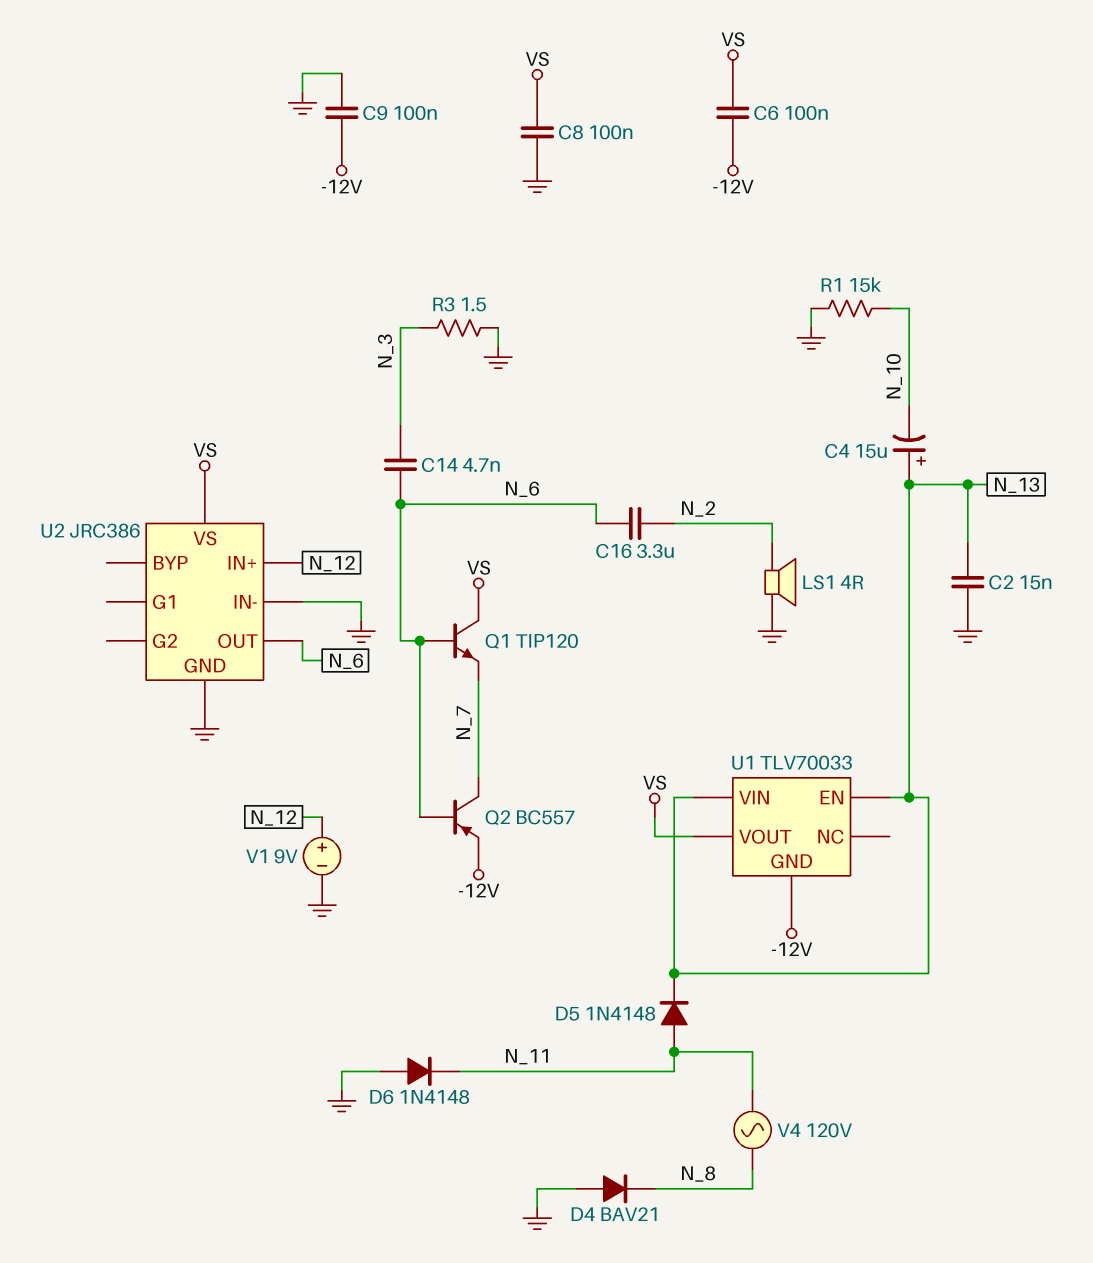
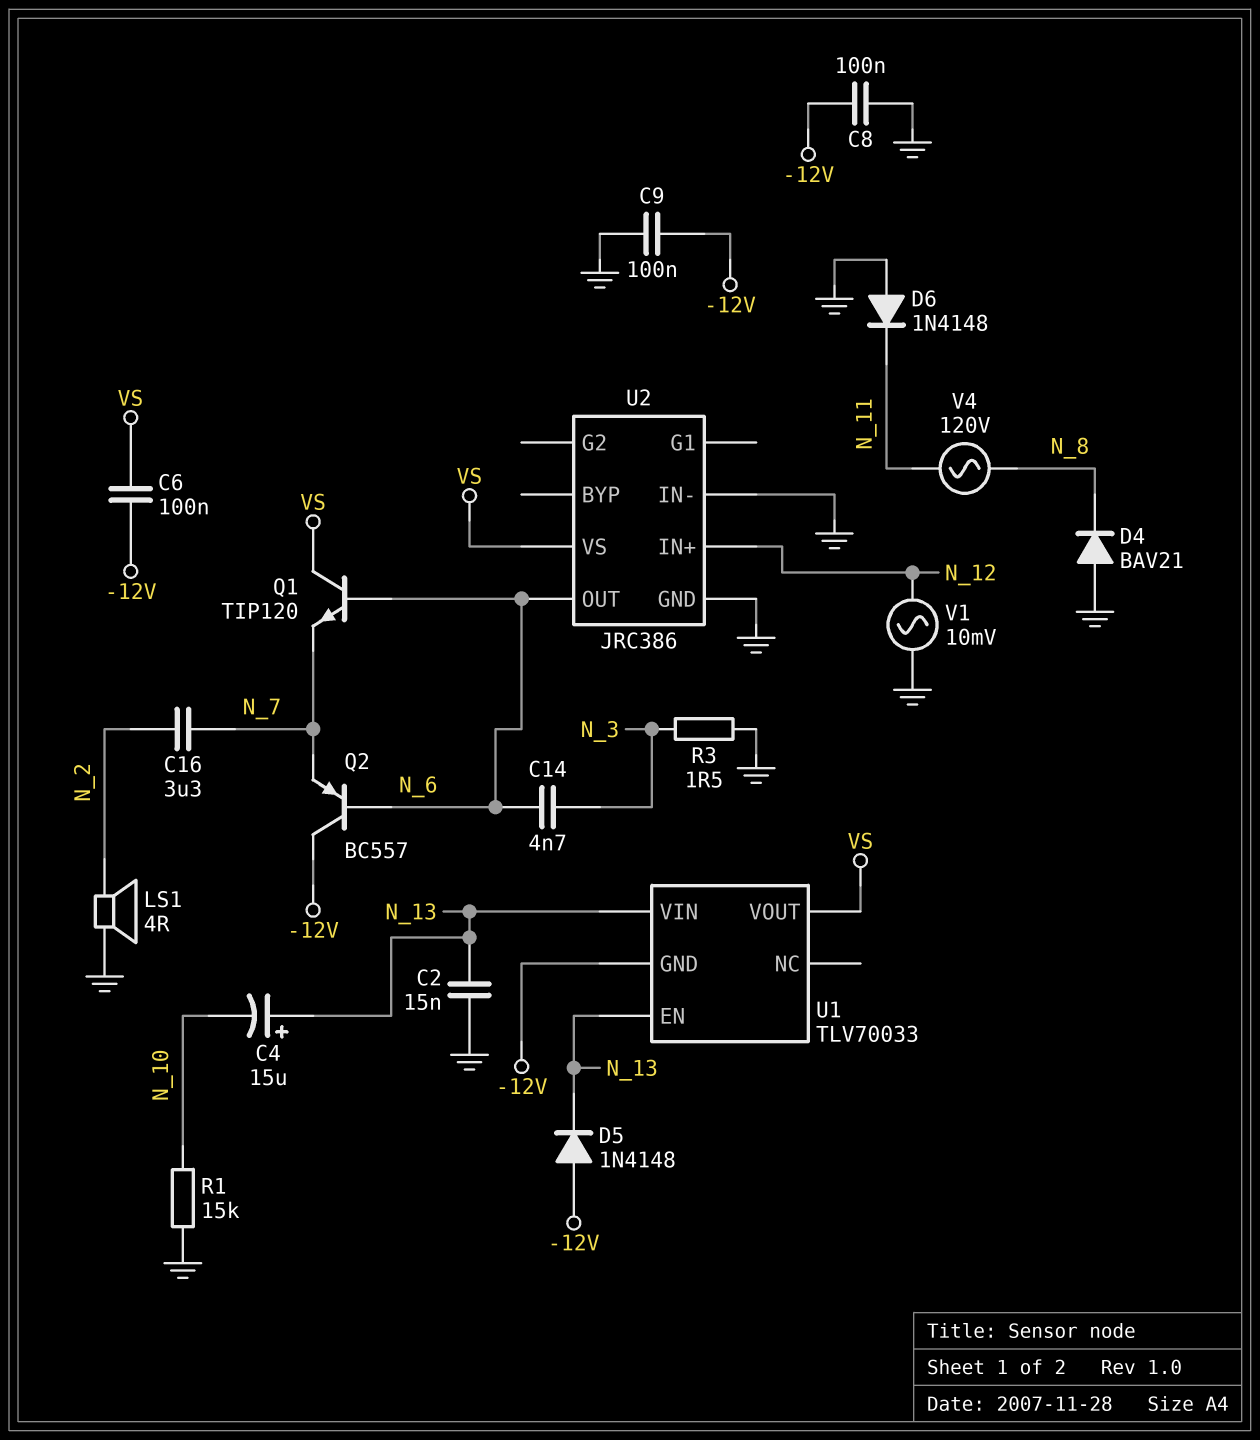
C8: 100nF (GND, VS) -> 100nF (-12V, GND)
C16: 3.3uF (N_2, N_6) -> 3.3uF (N_2, N_7)
D5: diode 1N4148 (A N_11, K N_13) -> diode 1N4148 (A -12V, K N_13)
Q2: PNP BC557 (B N_6, C N_7, E -12V) -> PNP BC557 (B N_6, C -12V, E N_7)
V1: 9V (plus N_12, minus GND) -> AC 10mV (GND, N_12)

